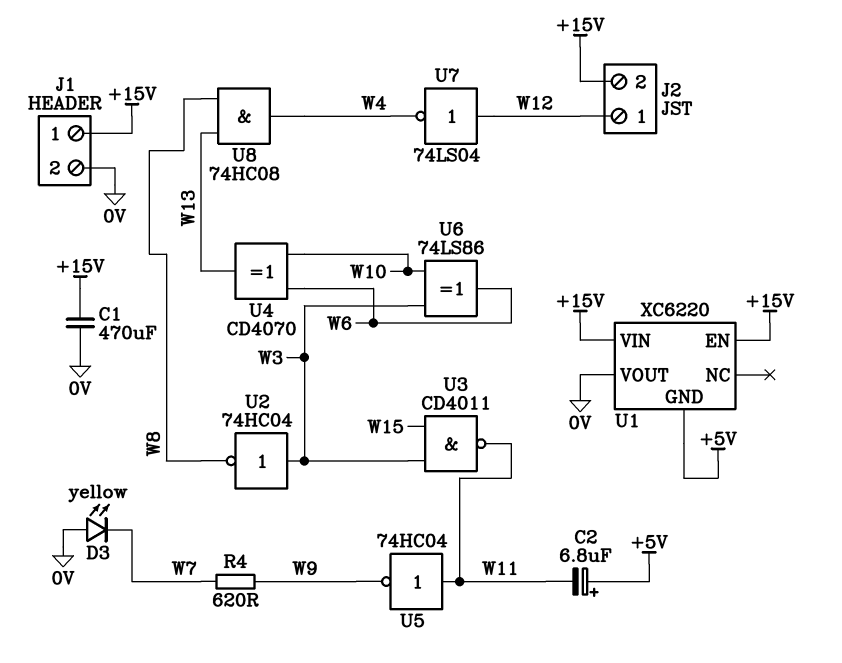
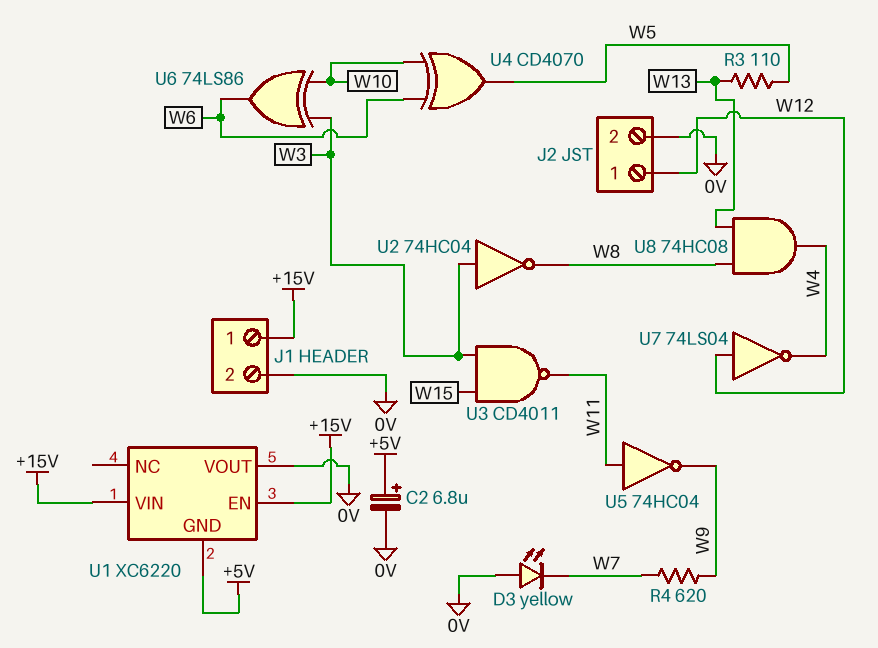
C1: 470uF (+15V, 0V) -> none
C2: 6.8uF (plus +5V, minus W11) -> 6.8uF (plus +5V, minus 0V)
J2 pin 2: +15V -> 0V
R3: none -> 110 (W5, W13)
U4: XOR CD4070 (in W6, in W10, out W13) -> XOR CD4070 (in W6, in W10, out W5)

